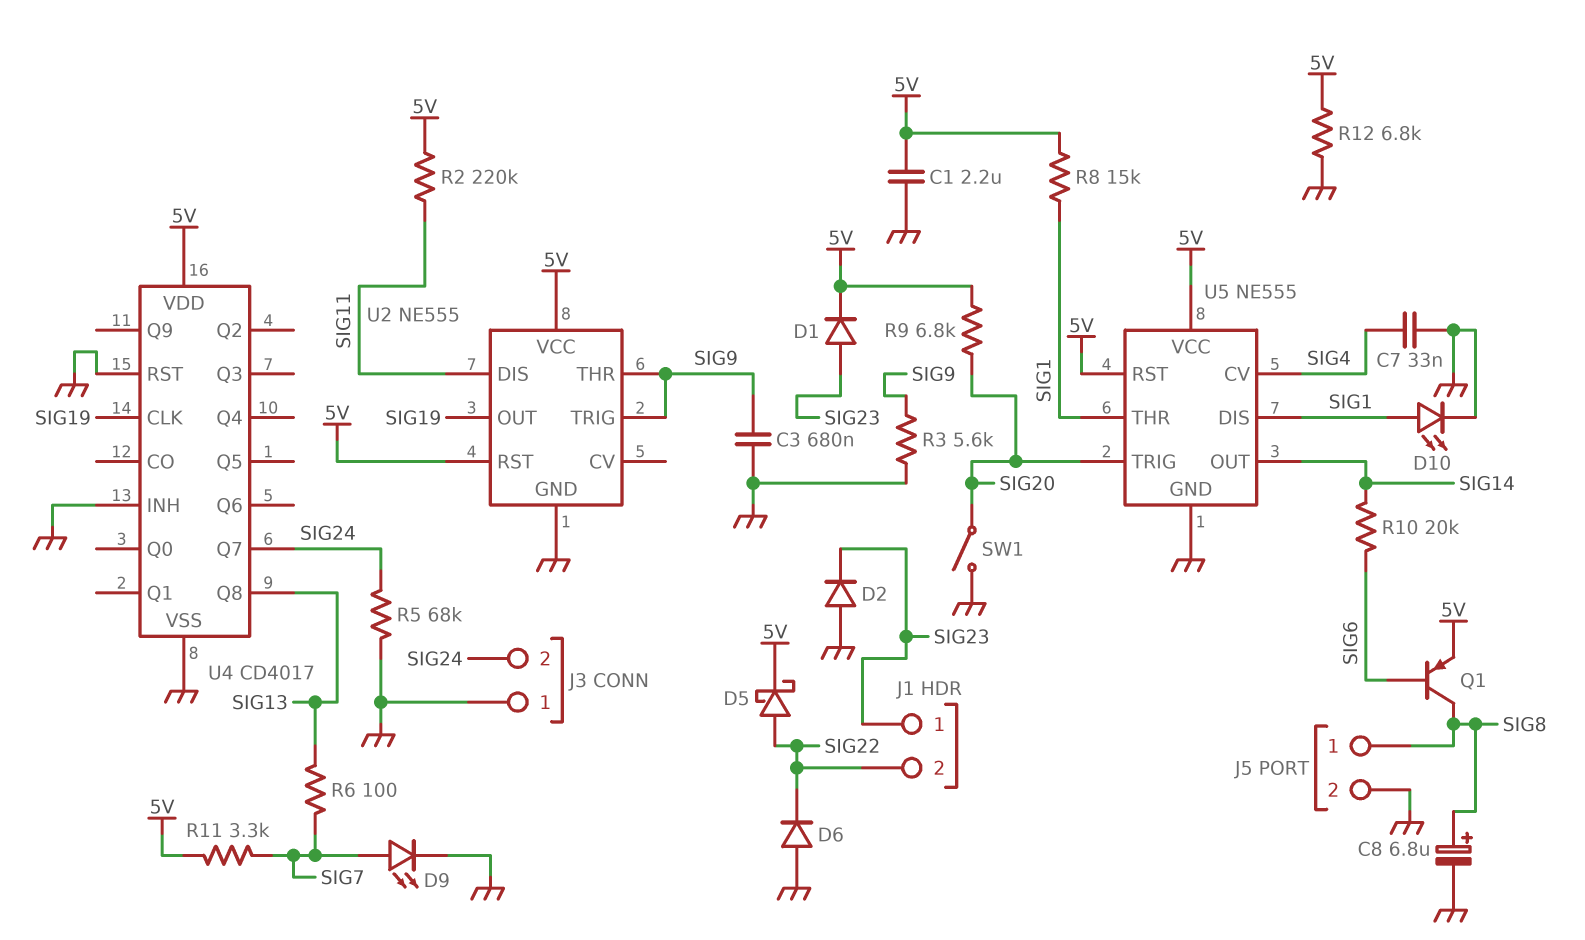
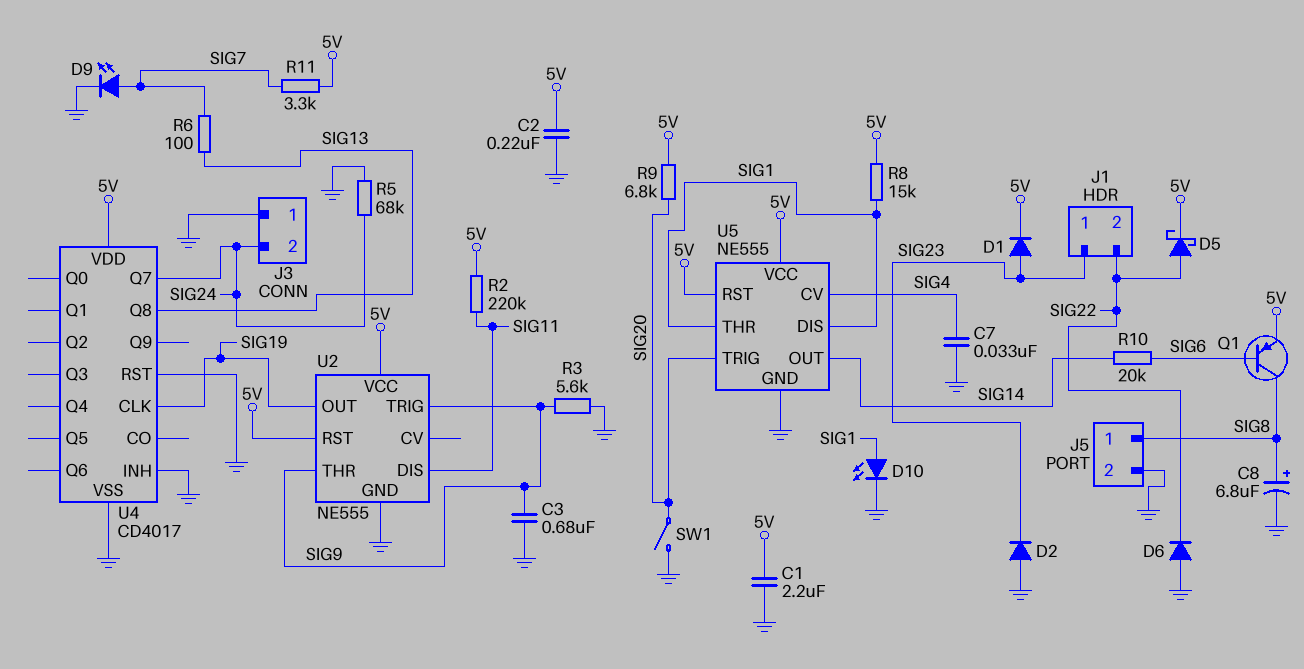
C2: none -> 220nF (5V, GND)
R12: 6.8k (5V, GND) -> none

